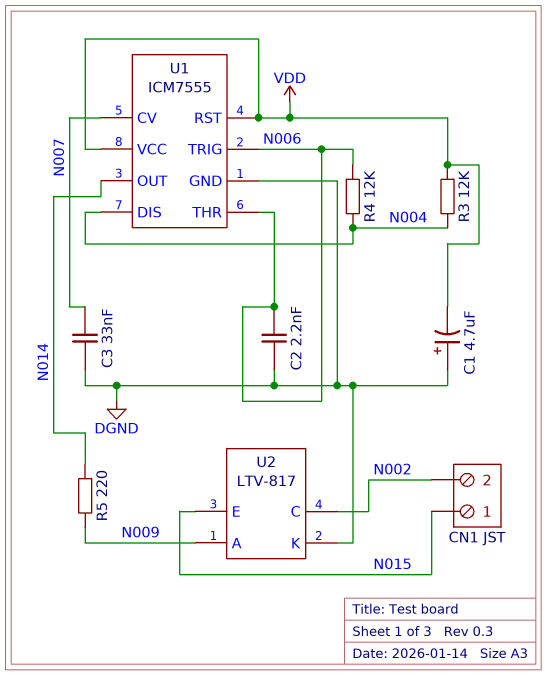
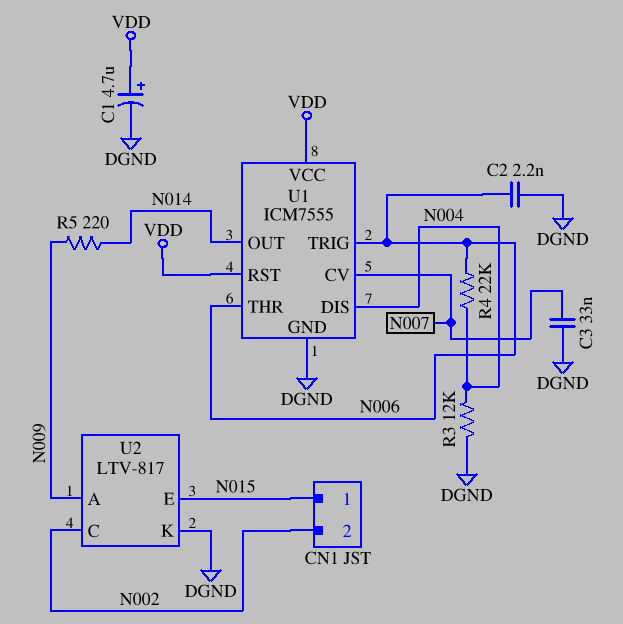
C1: 4.7uF (plus DGND, minus VDD) -> 4.7uF (plus VDD, minus DGND)
R3: 12k (N004, VDD) -> 12k (DGND, N004)
R4: 12k (N004, N006) -> 22k (N004, N006)

